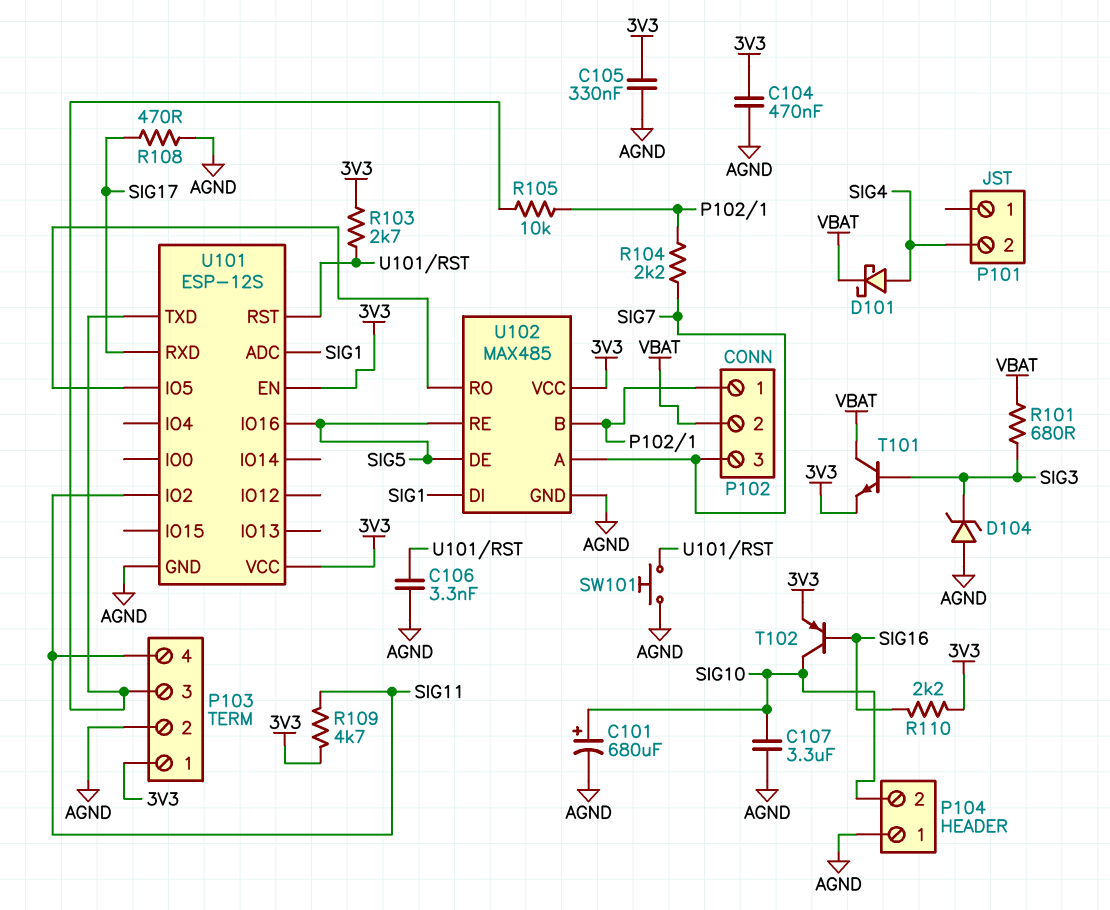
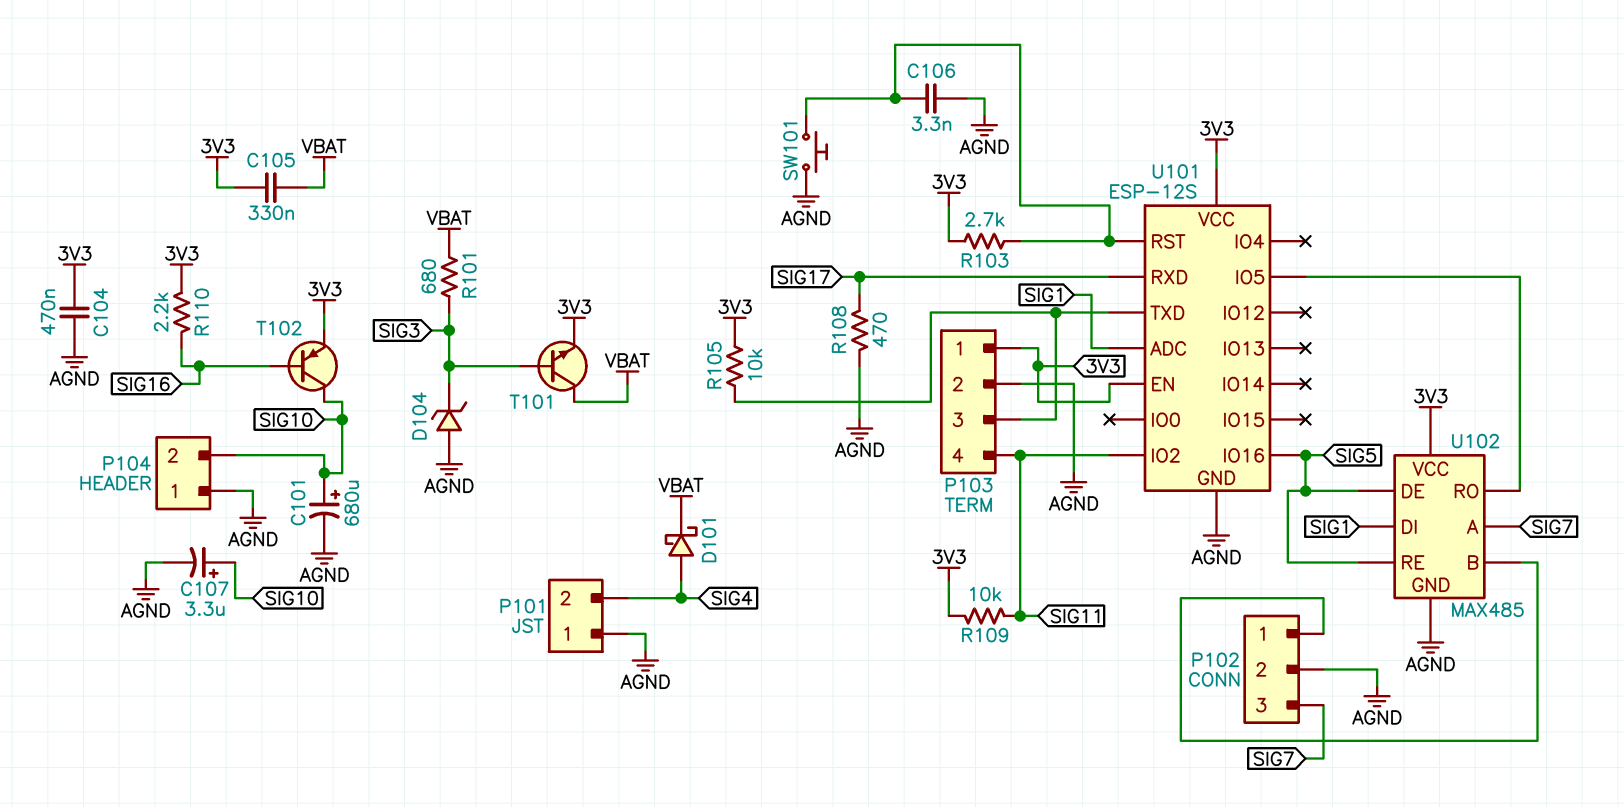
C105: 330nF (3V3, AGND) -> 330nF (3V3, VBAT)
C107: 3.3uF (AGND, SIG10) -> 3.3uF (plus SIG10, minus AGND)
P101 pin 1: none -> AGND
P102 pin 2: VBAT -> AGND
R104: 2.2k (P102/1, SIG7) -> none
R105: 10k (P102/1, P103/3) -> 10k (3V3, P103/3)
R109: 4.7k (3V3, SIG11) -> 10k (3V3, SIG11)

